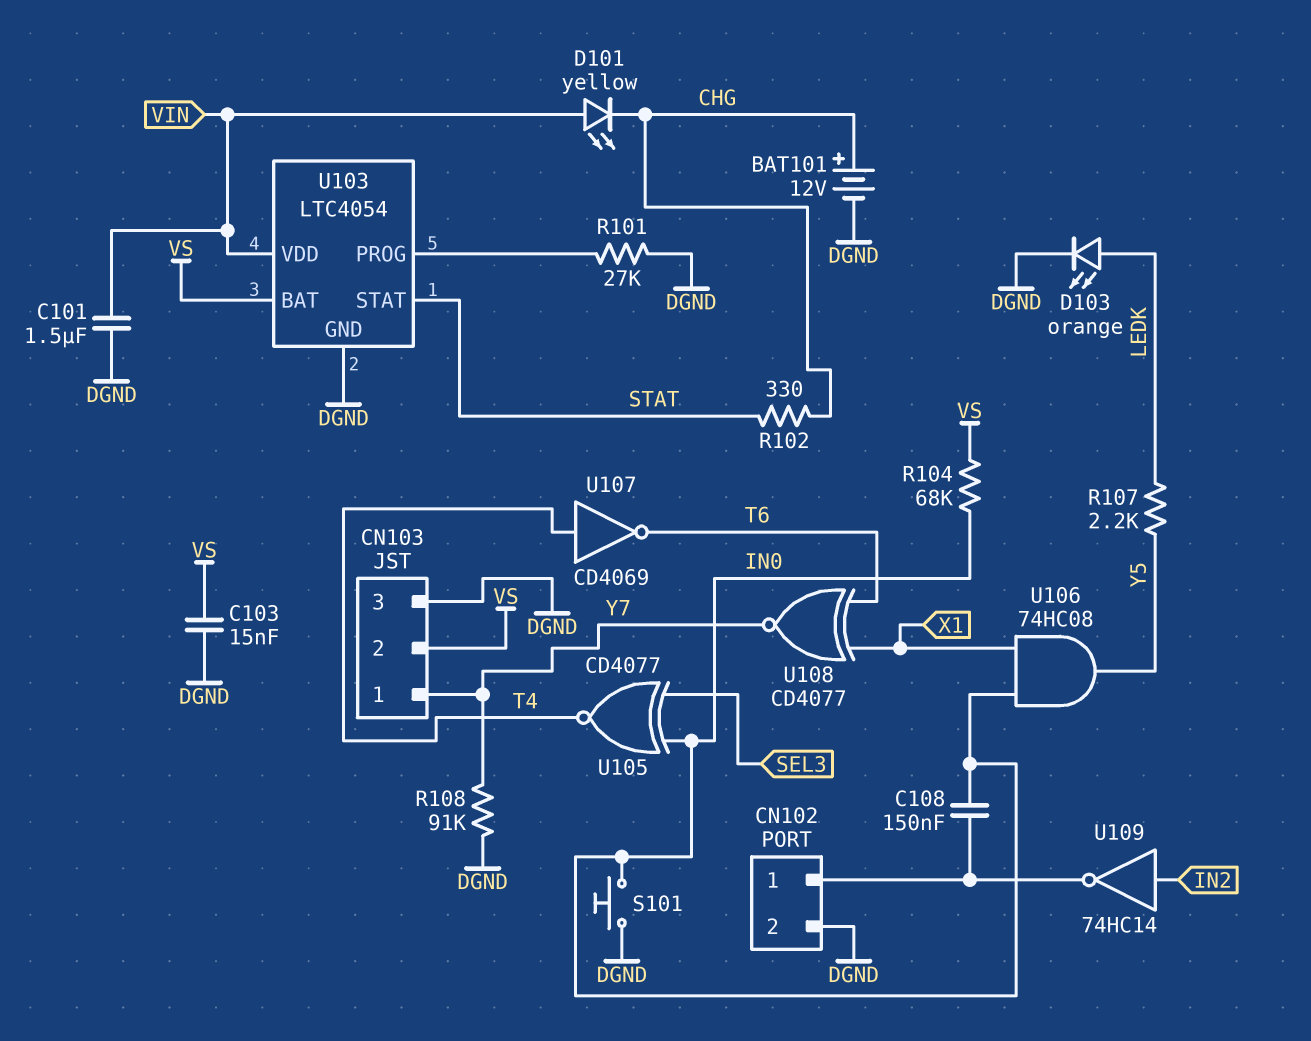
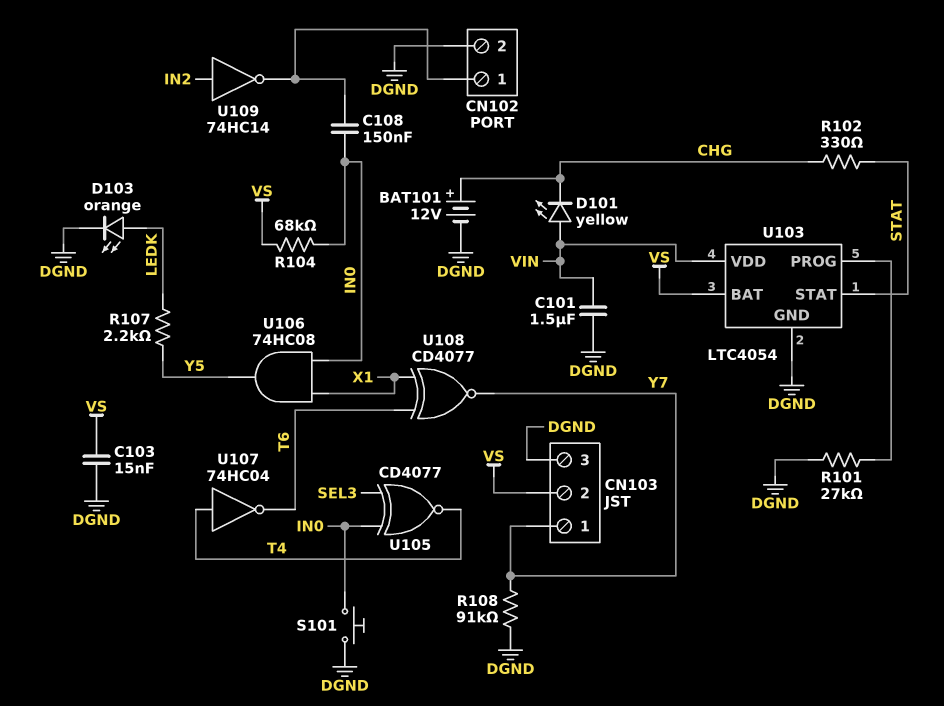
U107: NOT CD4069 (in T4, out T6) -> NOT 74HC04 (in T4, out T6)

